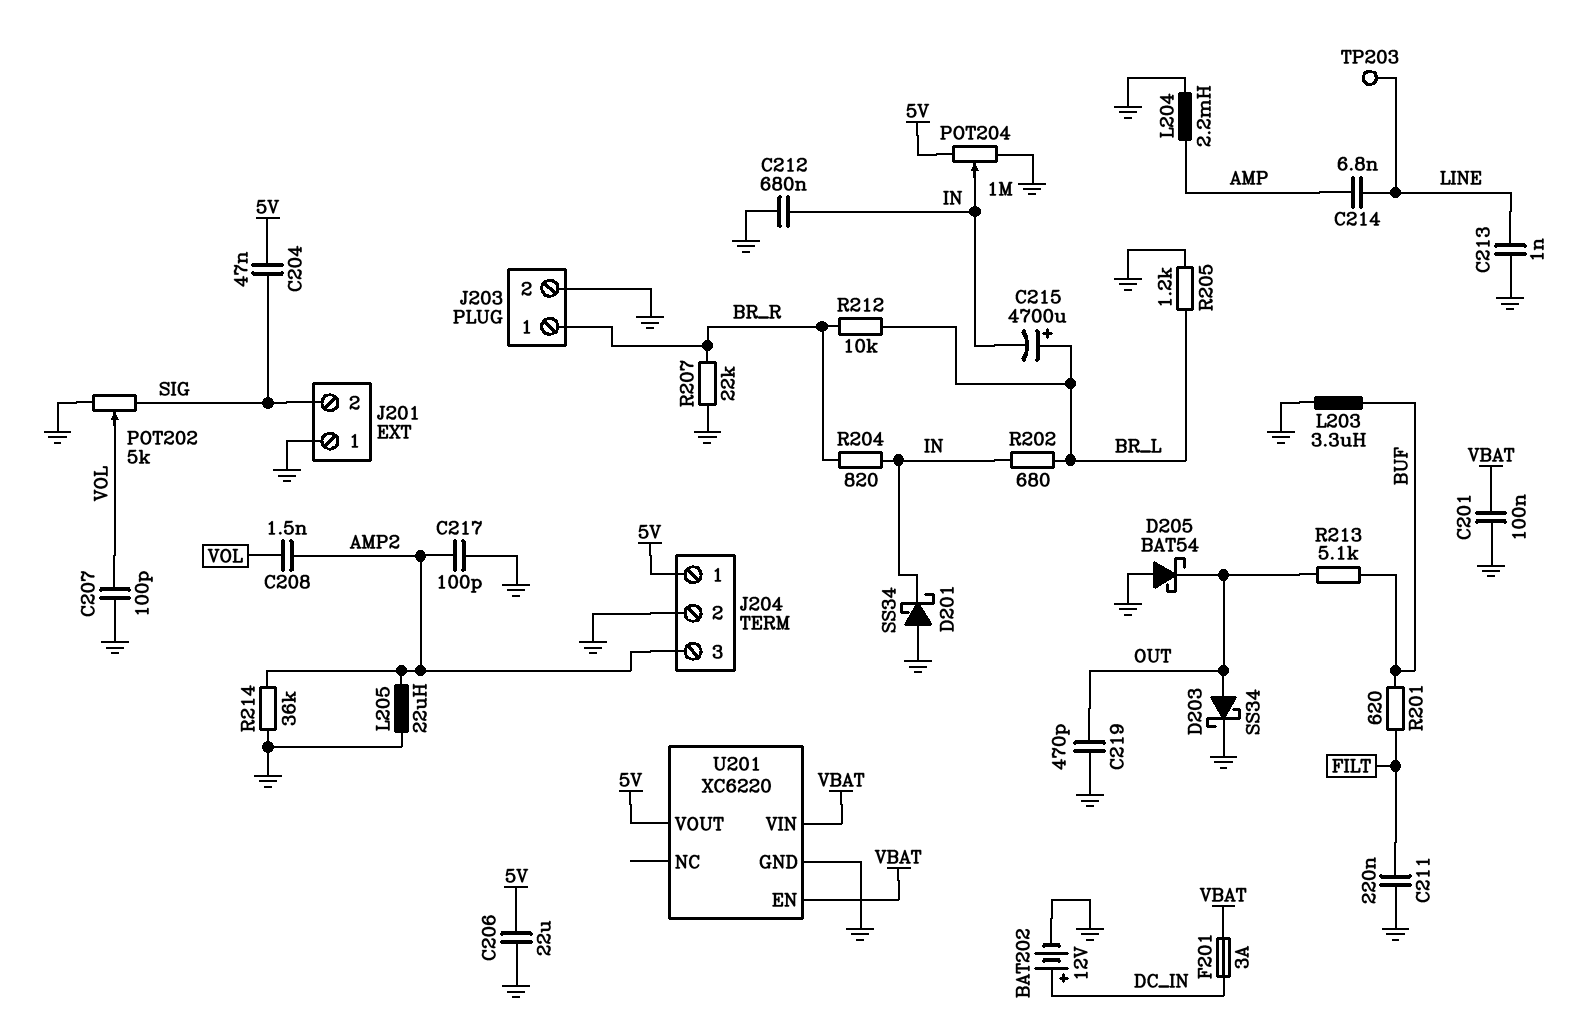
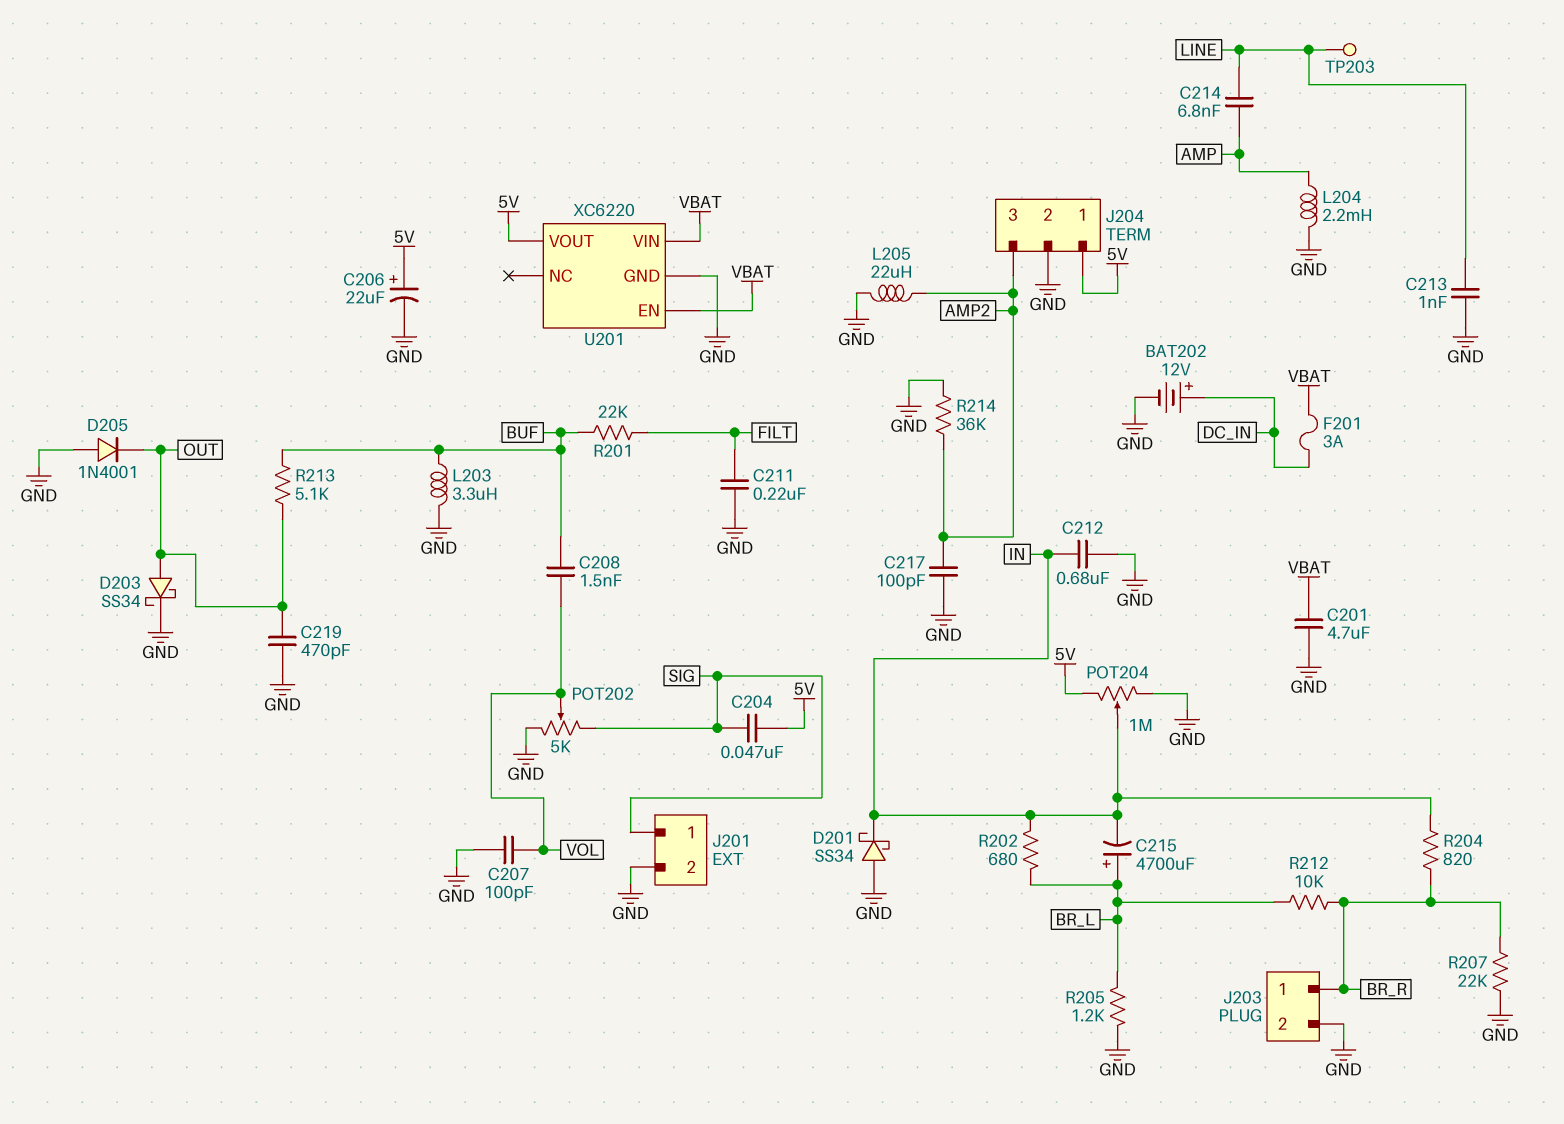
C201: 100nF (GND, VBAT) -> 4.7uF (GND, VBAT)
C206: 22uF (5V, GND) -> 22uF (plus 5V, minus GND)
C208: 1.5nF (AMP2, VOL) -> 1.5nF (BUF, VOL)
D205: schottky BAT54 (A GND, K OUT) -> diode 1N4001 (A GND, K OUT)
J201 pin 1: GND -> SIG
J201 pin 2: SIG -> GND
R201: 620 (BUF, FILT) -> 22k (BUF, FILT)

